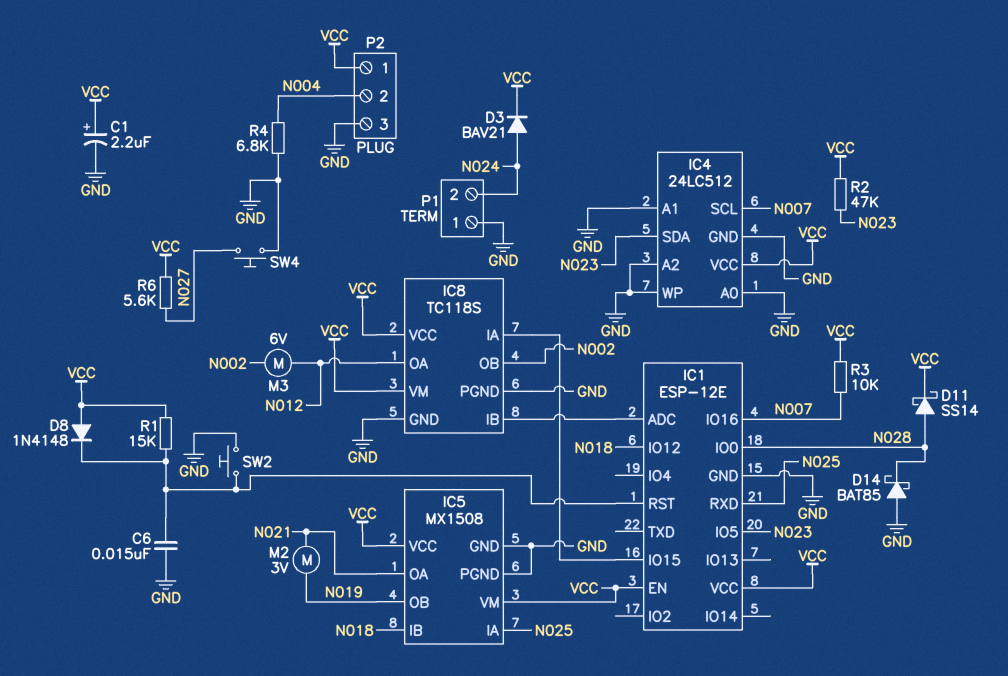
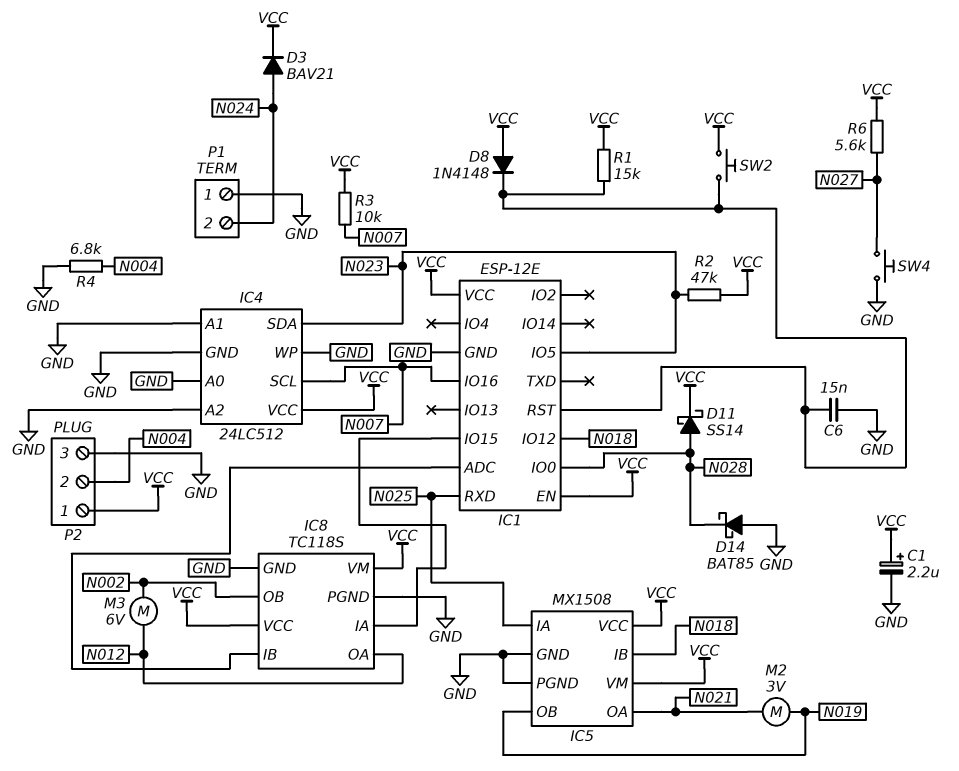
SW2: button (GND, IC1/RST) -> button (IC1/RST, VCC)

